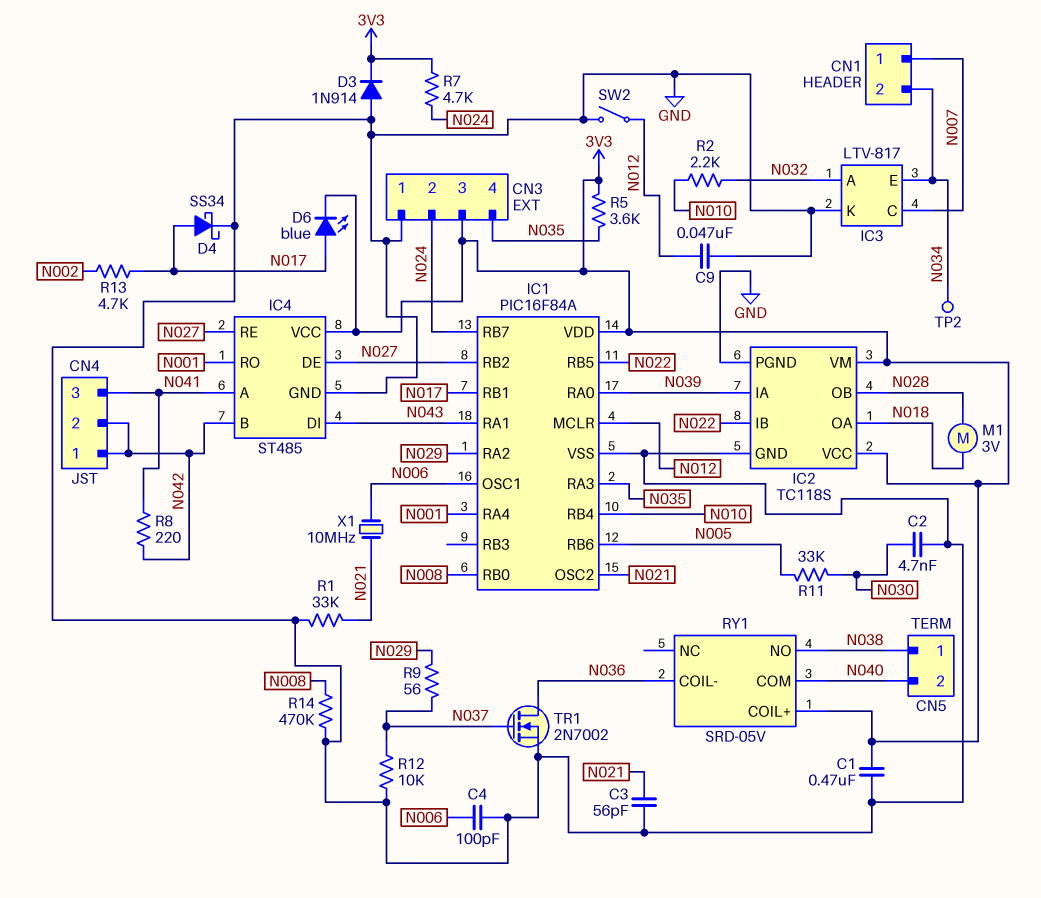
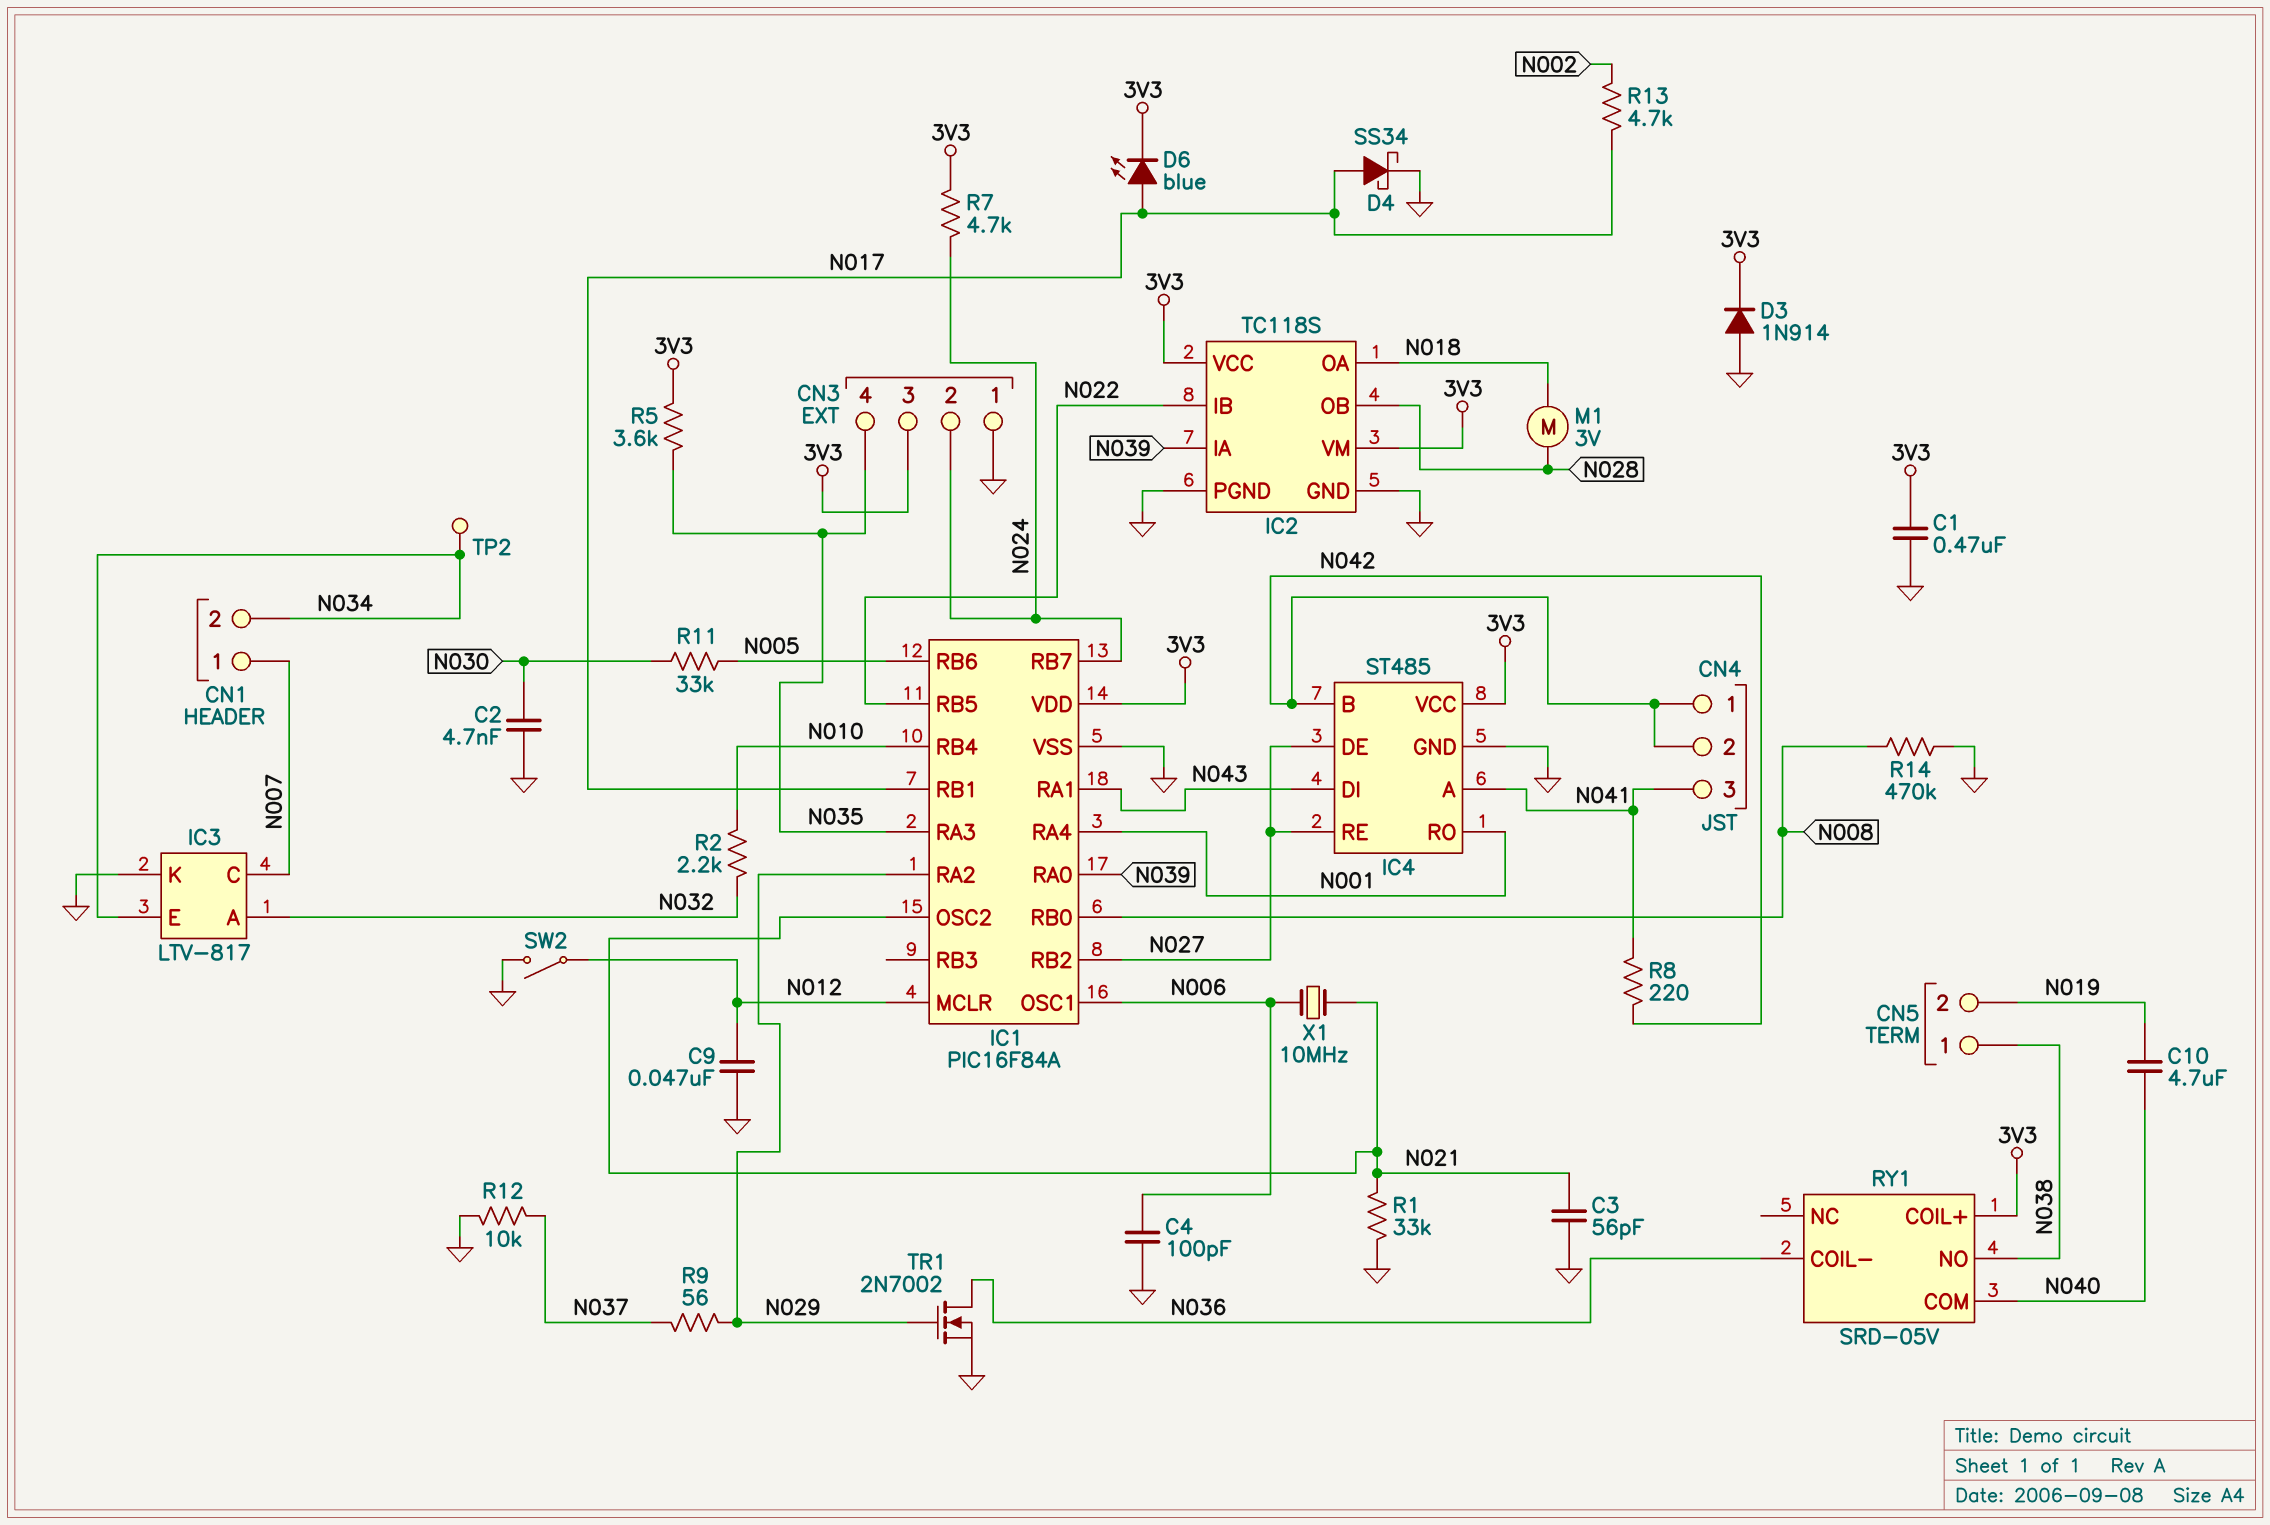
C10: none -> 4.7uF (N019, N040)
CN5 pin 2: N040 -> N019
TR1: NMOS 2N7002 (G N037, D N036, S GND) -> NMOS 2N7002 (G N029, D N036, S GND)

